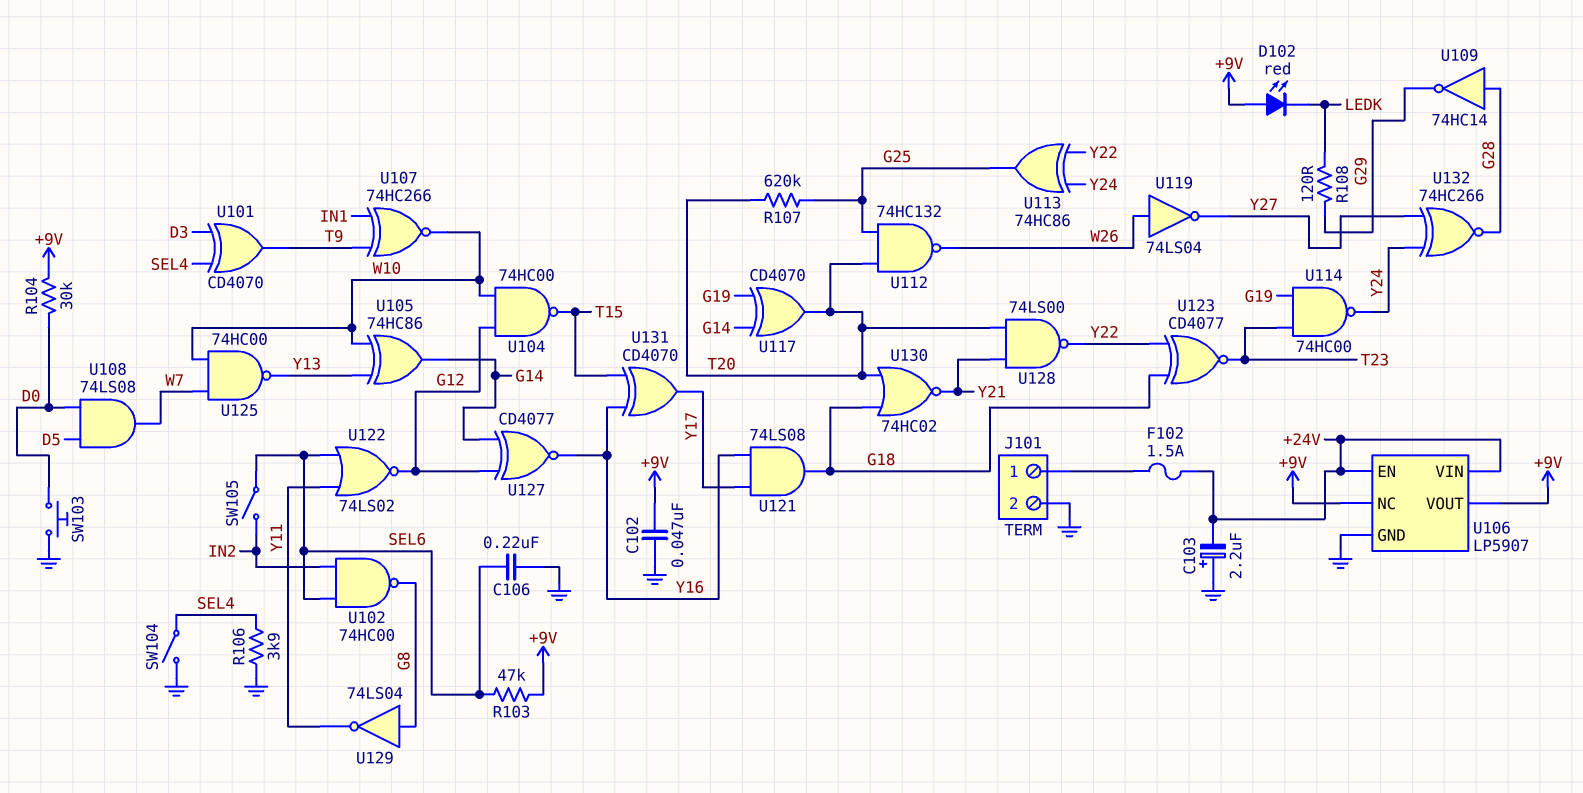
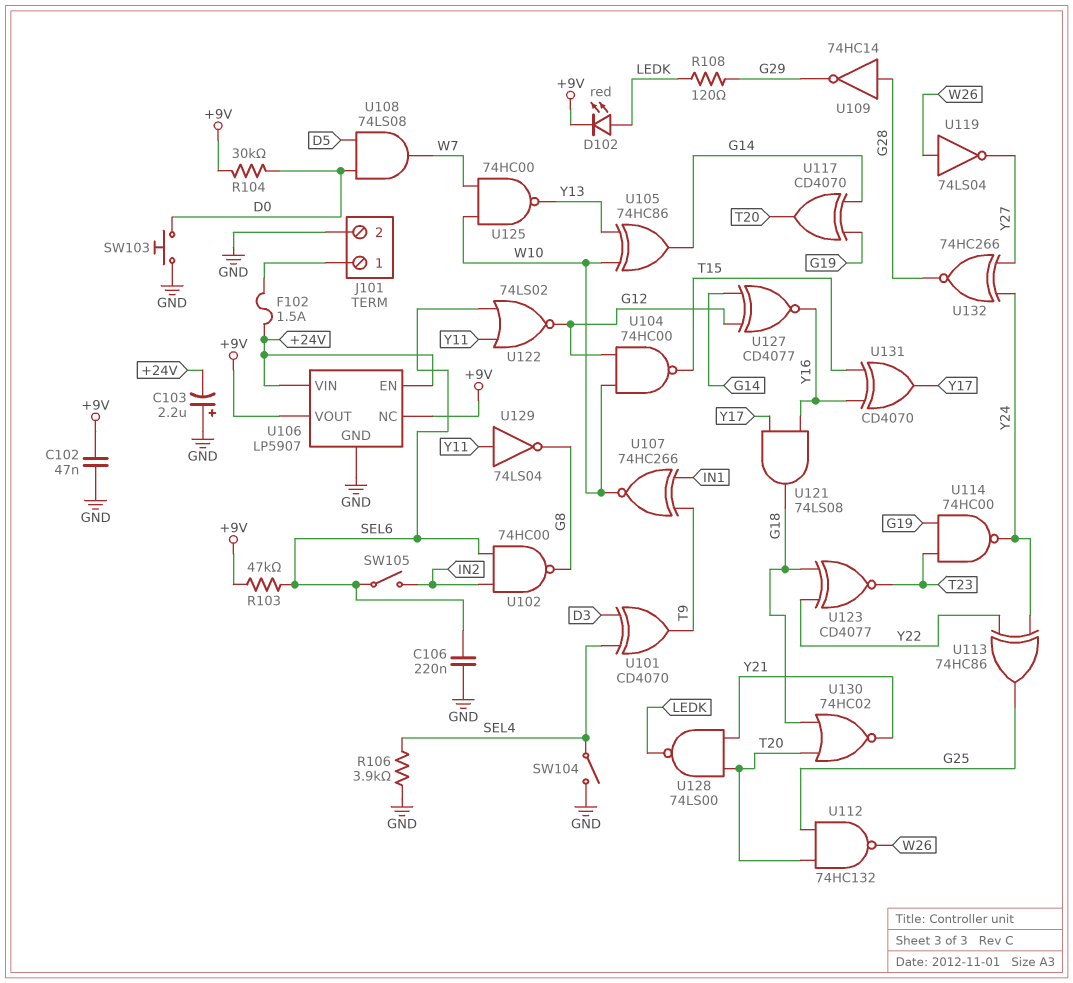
D102: LED red (A +9V, K LEDK) -> LED red (A LEDK, K +9V)
R107: 620k (G25, T20) -> none
U128: NAND 74LS00 (in T20, in Y21, out Y22) -> NAND 74LS00 (in T20, in Y21, out LEDK)
U129: NOT 74LS04 (in G8, out Y11) -> NOT 74LS04 (in Y11, out G8)

